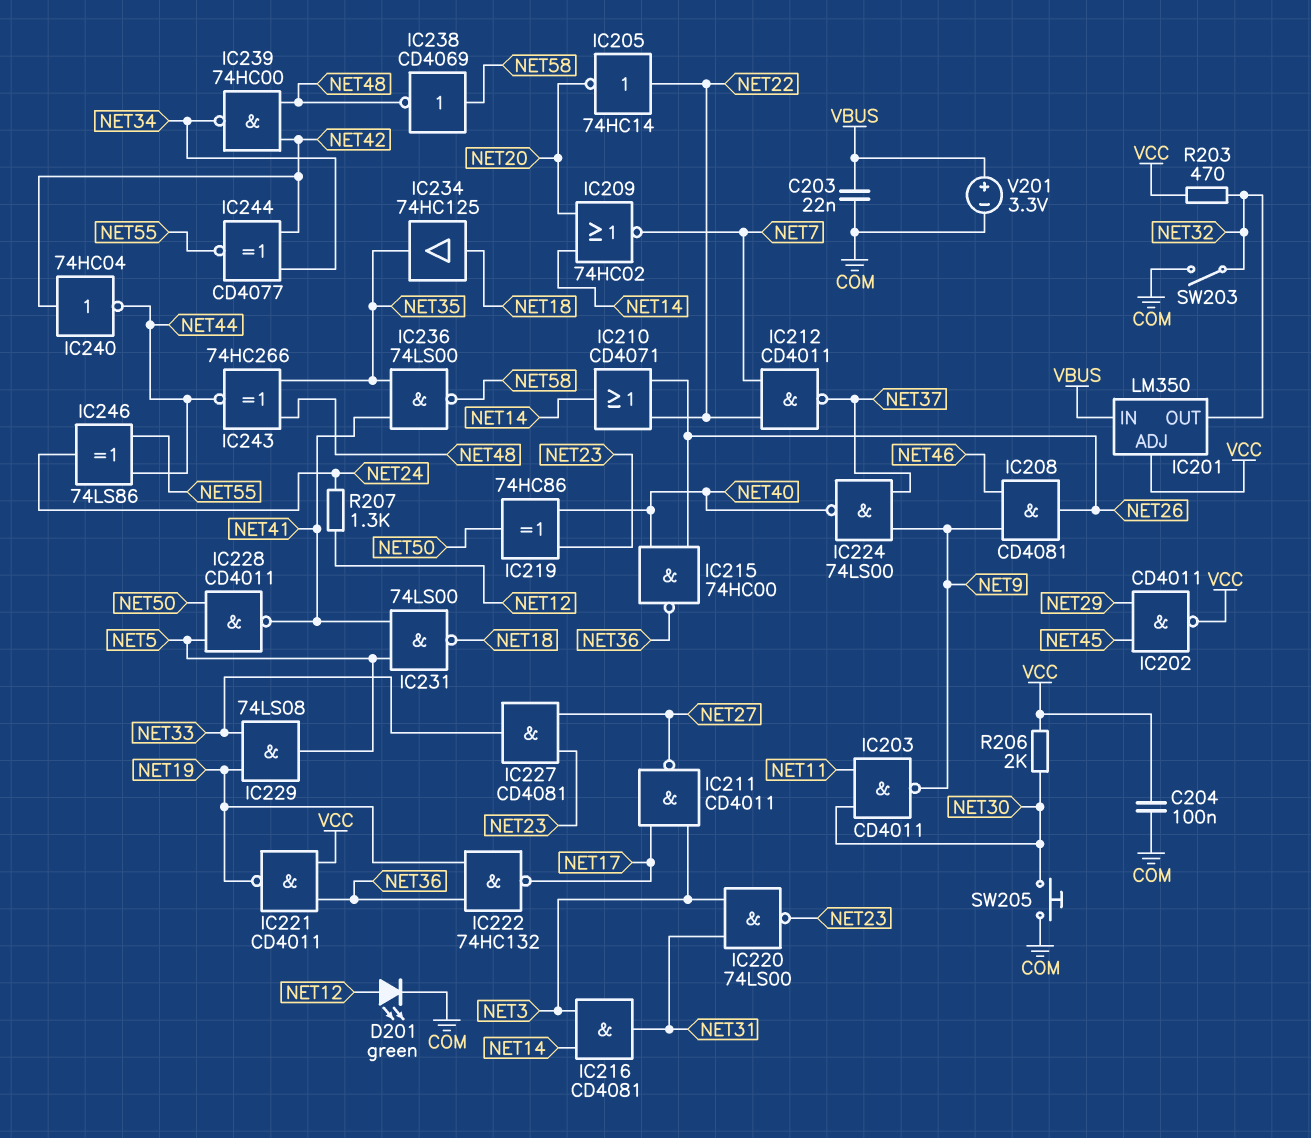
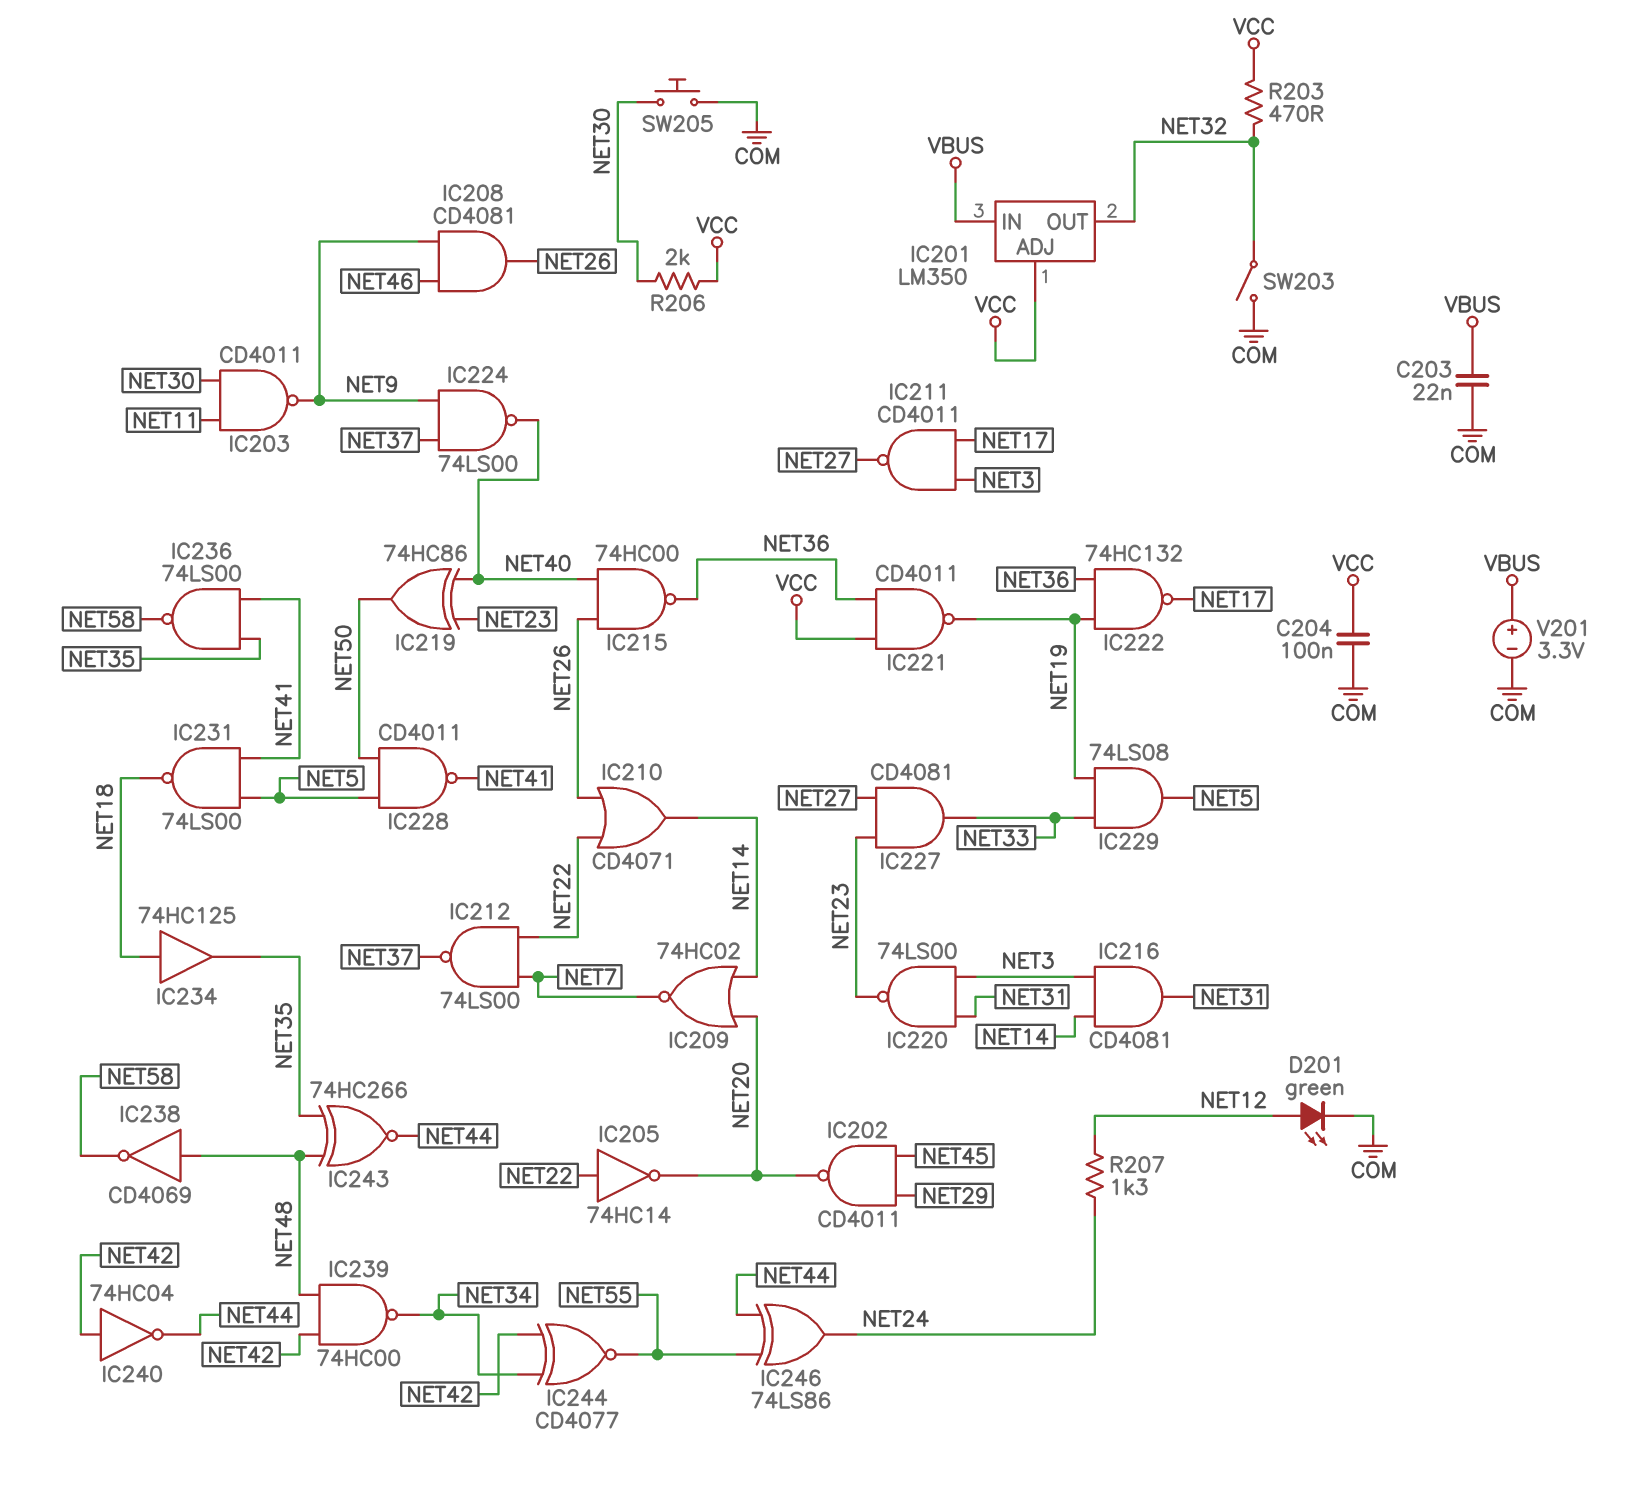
IC202: NAND CD4011 (in NET29, in NET45, out VCC) -> NAND CD4011 (in NET29, in NET45, out NET20)
IC212: NAND CD4011 (in NET7, in NET22, out NET37) -> NAND 74LS00 (in NET7, in NET22, out NET37)
IC238: NOT CD4069 (in NET58, out NET48) -> NOT CD4069 (in NET48, out NET58)

